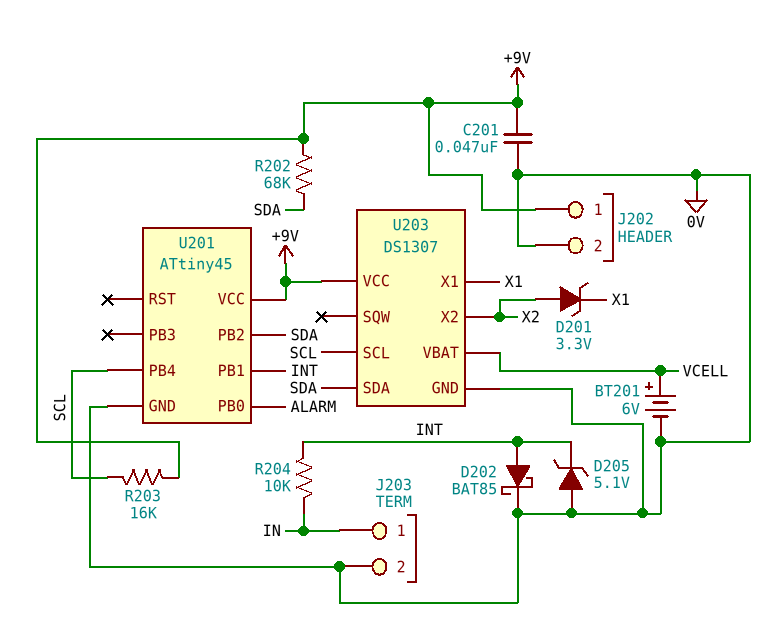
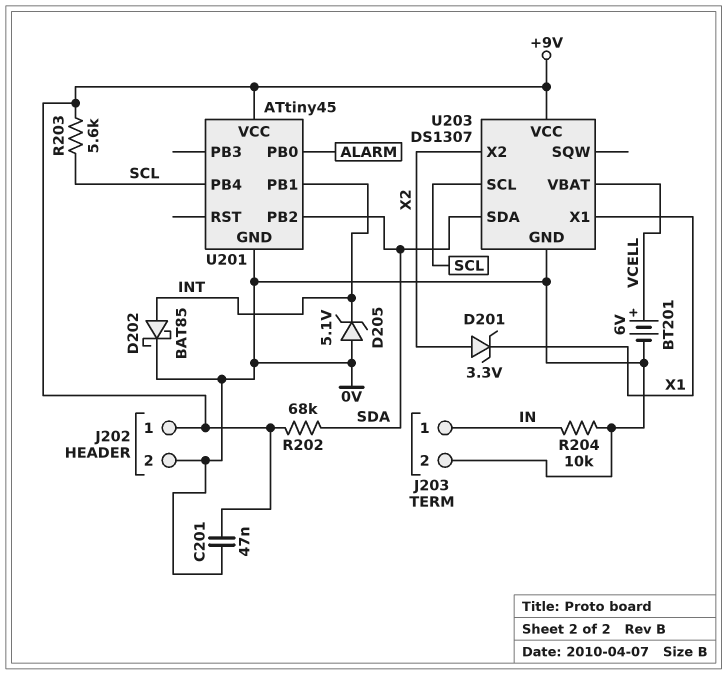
R203: 16k (+9V, SCL) -> 5.6k (+9V, SCL)
R204: 10k (IN, INT) -> 10k (0V, IN)

